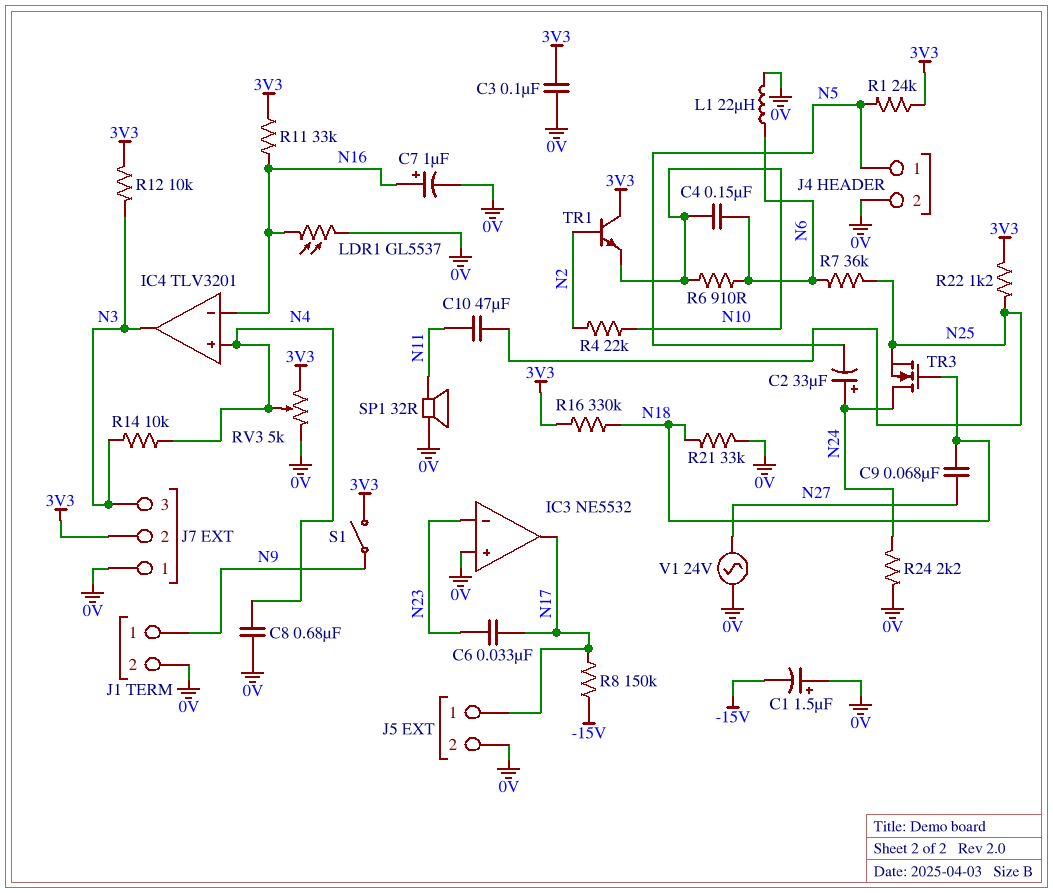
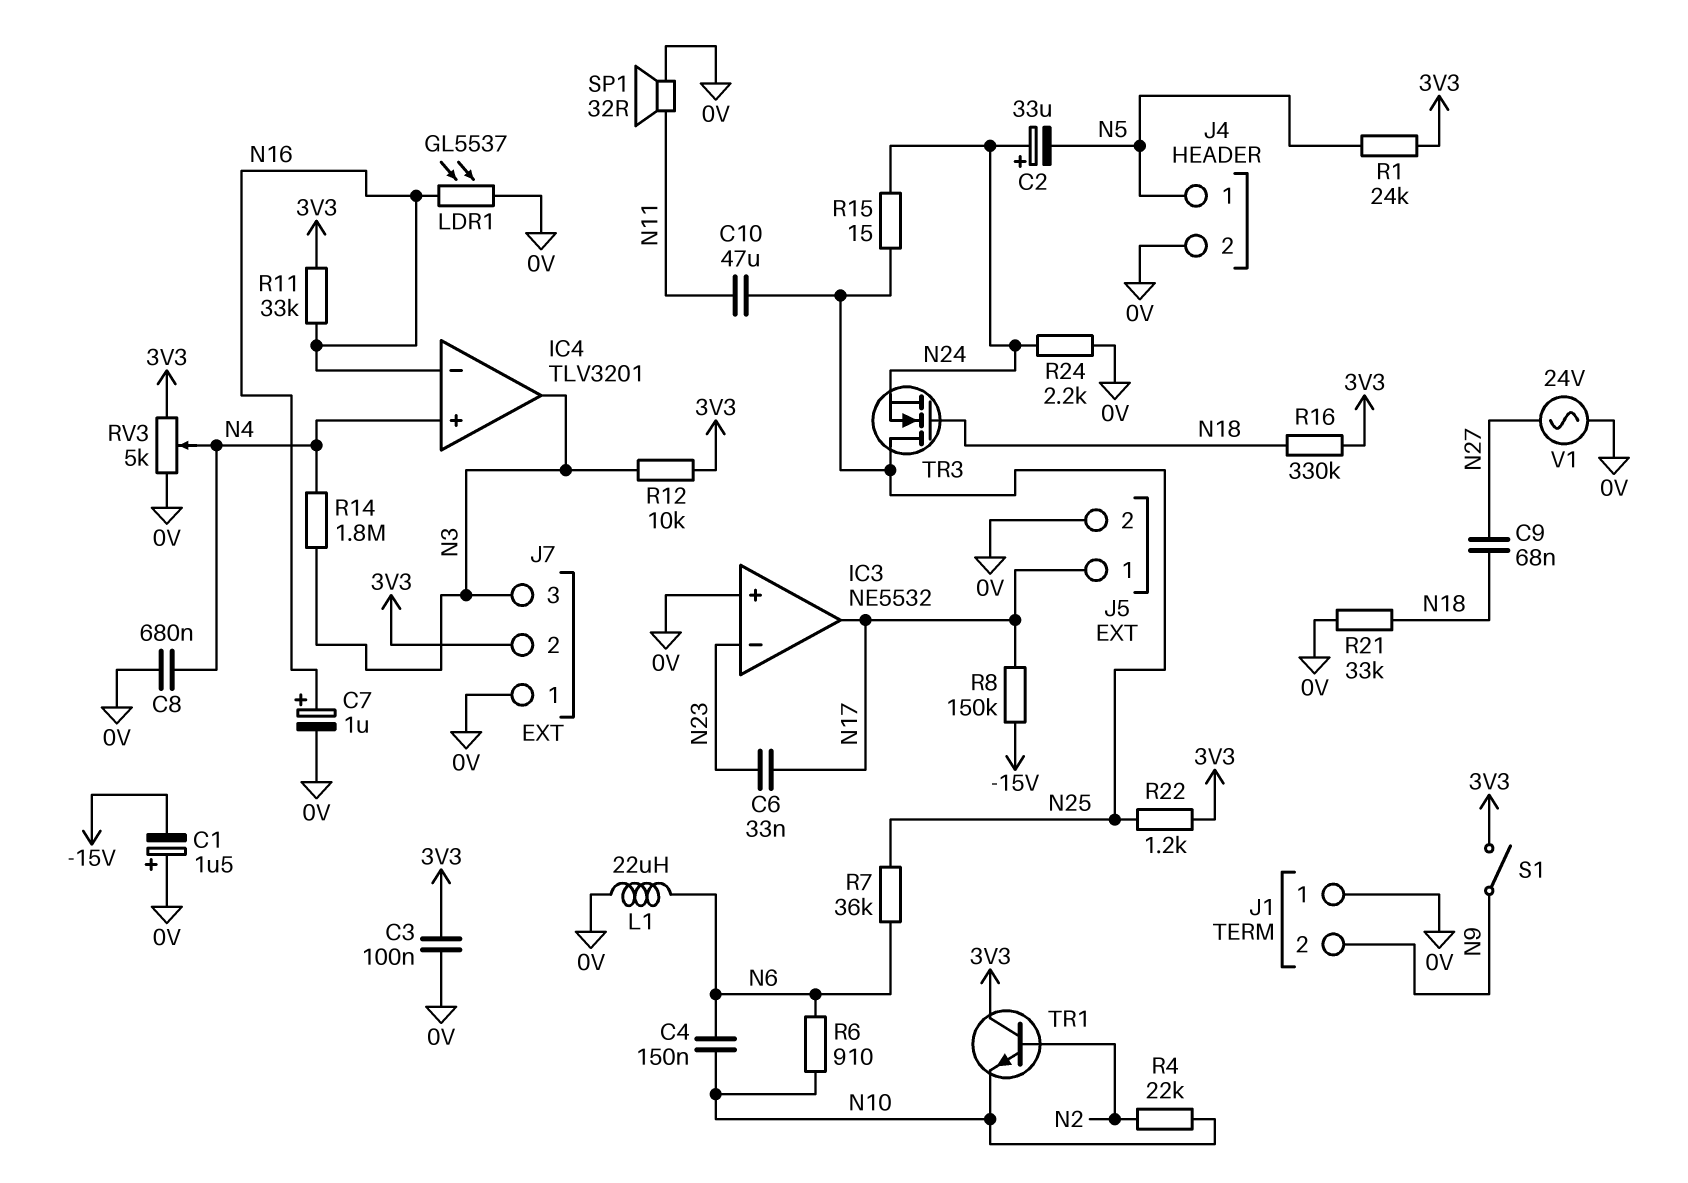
J1 pin 1: N9 -> 0V
J1 pin 2: 0V -> N9
R14: 10k (N3, N4) -> 1.8M (N3, N4)
R15: none -> 15 (N24, N25)
TR3: NMOS (G N18, D N24, S N25) -> NMOS (G N18, D N25, S N24)

